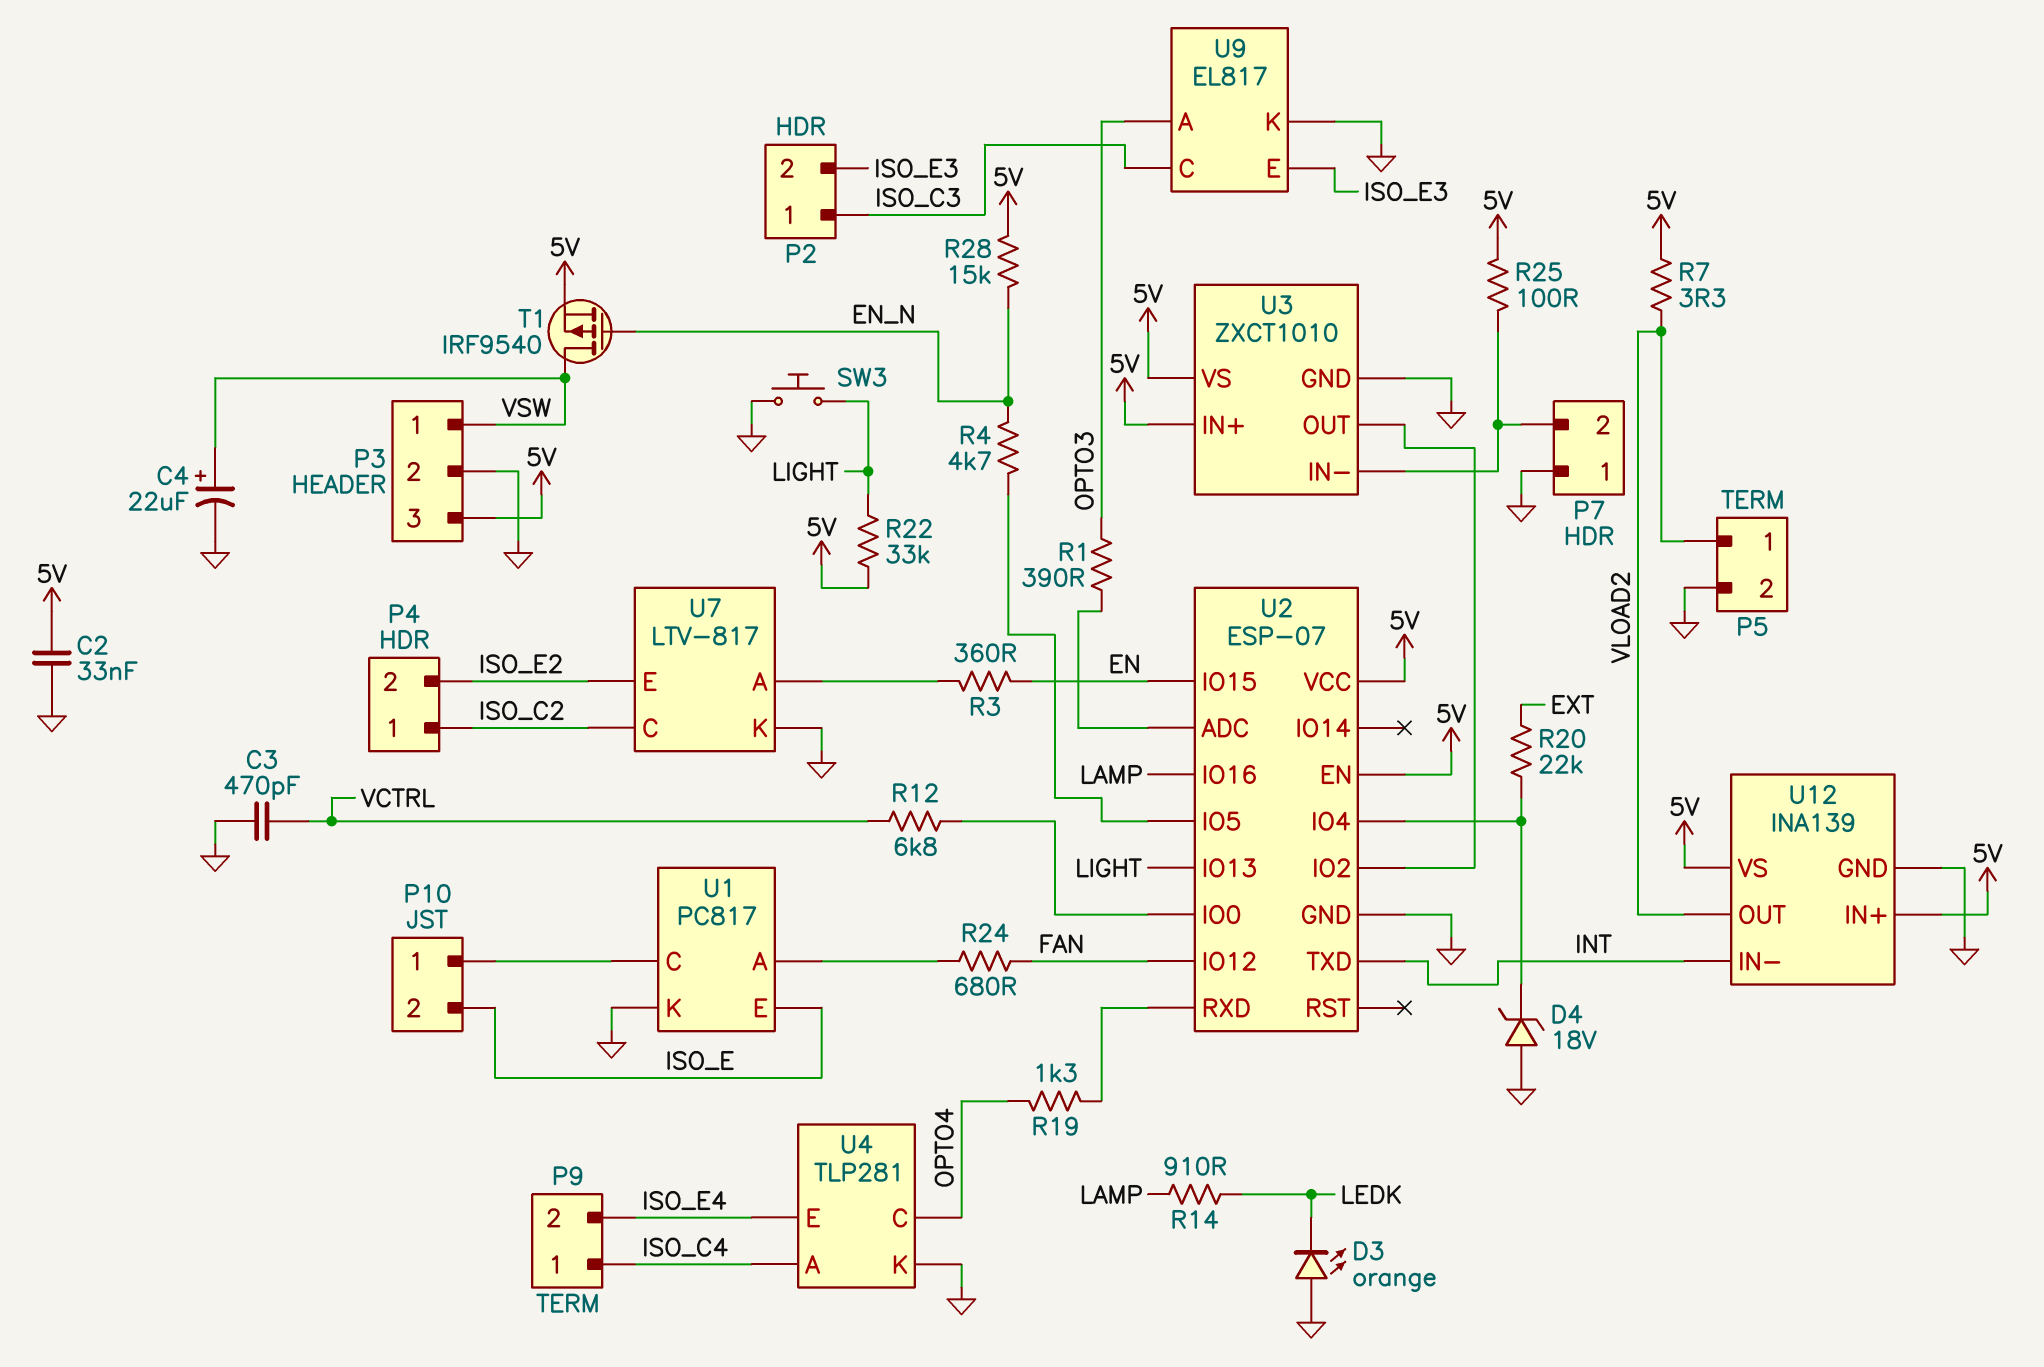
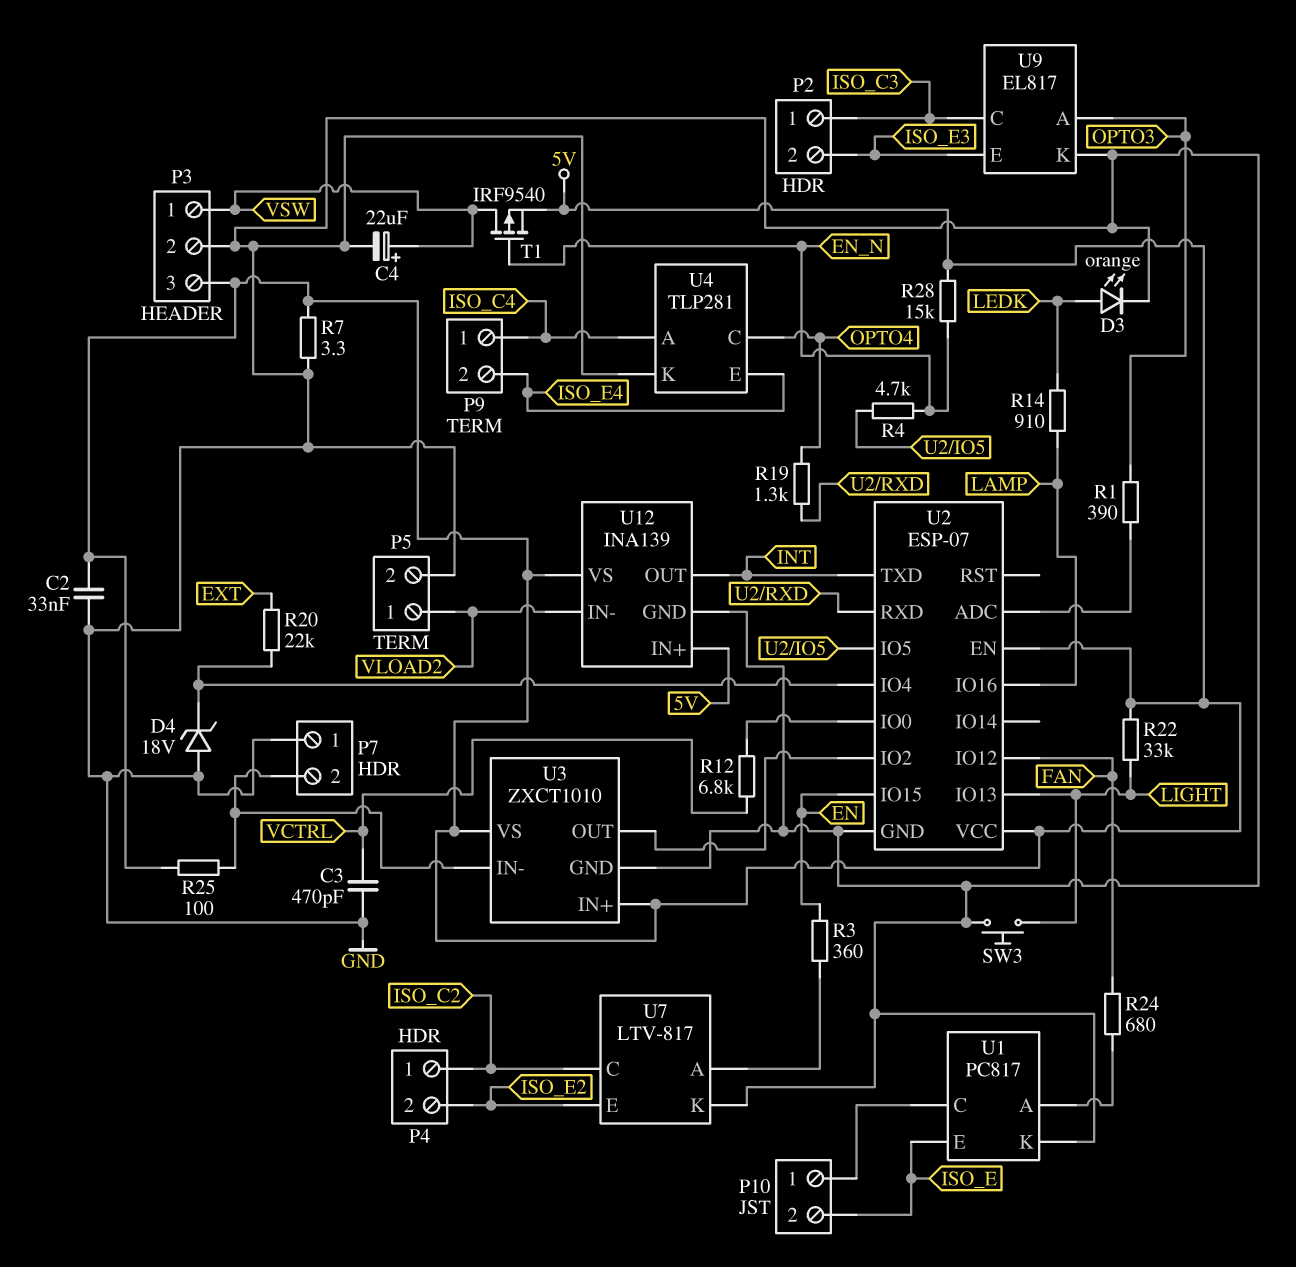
D3: LED orange (A GND, K LEDK) -> LED orange (A LEDK, K GND)
R7: 3.3 (5V, VLOAD2) -> 3.3 (5V, GND)
U12 pin IN-: INT -> VLOAD2
U12 pin OUT: VLOAD2 -> INT

